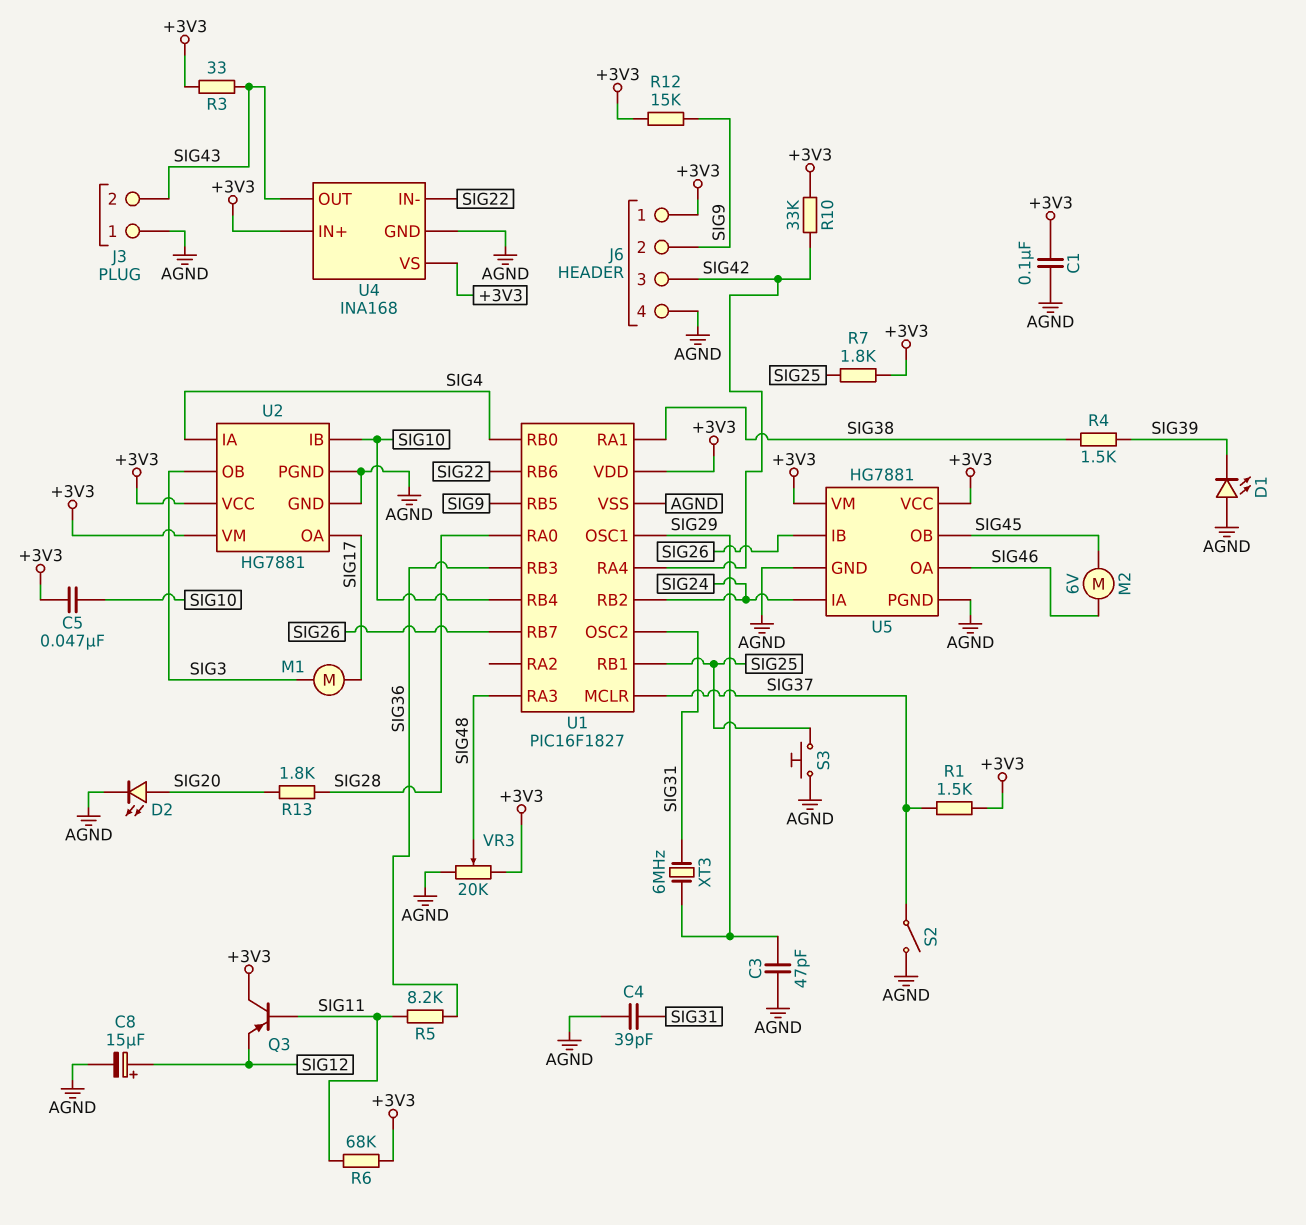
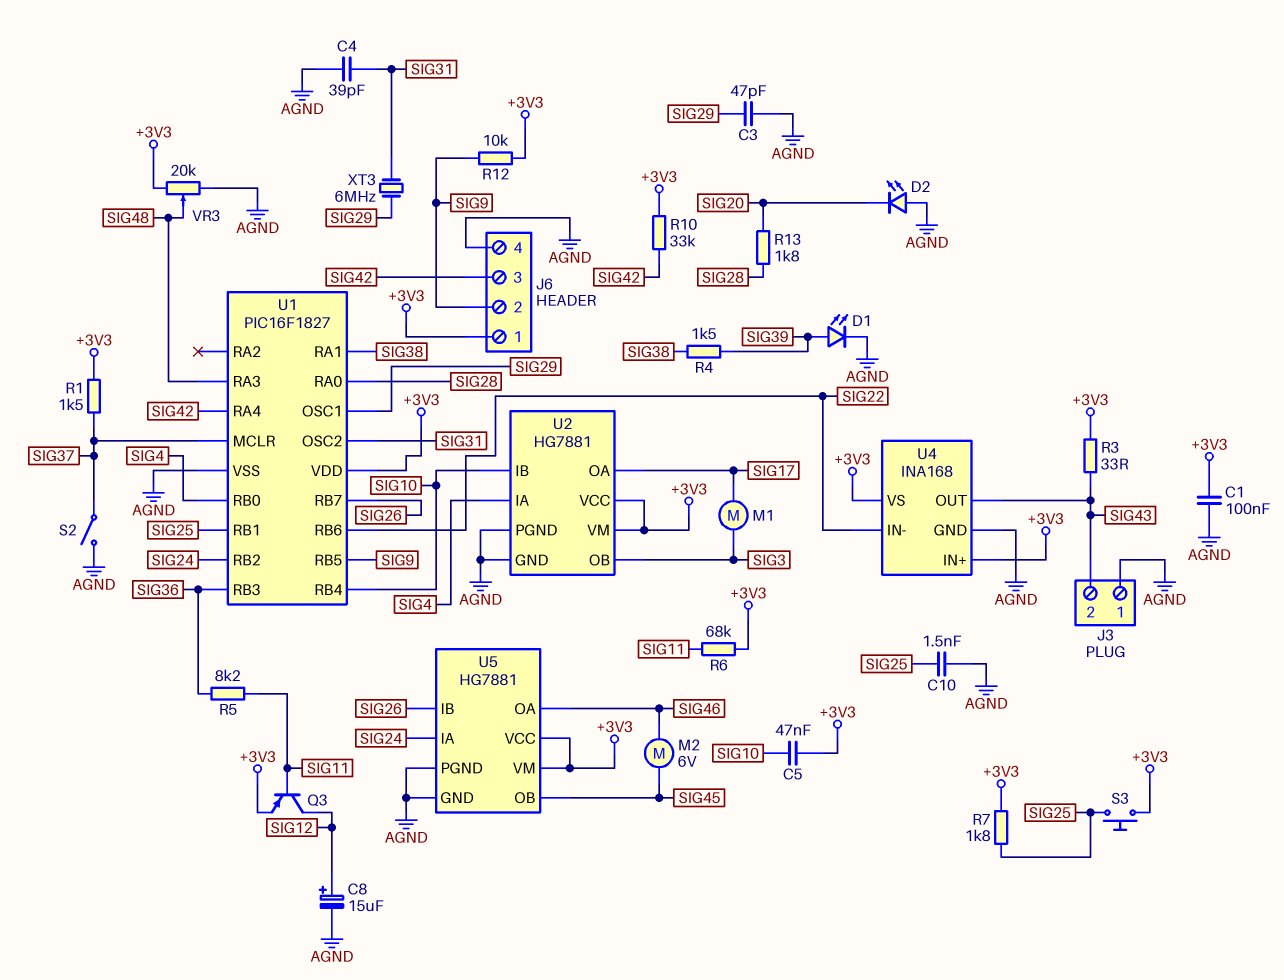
C10: none -> 1.5nF (AGND, SIG25)
D1: LED (A AGND, K SIG39) -> LED (A SIG39, K AGND)
D2: LED (A SIG20, K AGND) -> LED (A AGND, K SIG20)
Q3: PNP (B SIG11, C +3V3, E SIG12) -> PNP (B SIG11, C SIG12, E +3V3)
R12: 15k (+3V3, SIG9) -> 10k (+3V3, SIG9)
S3: button (AGND, SIG25) -> button (+3V3, SIG25)

